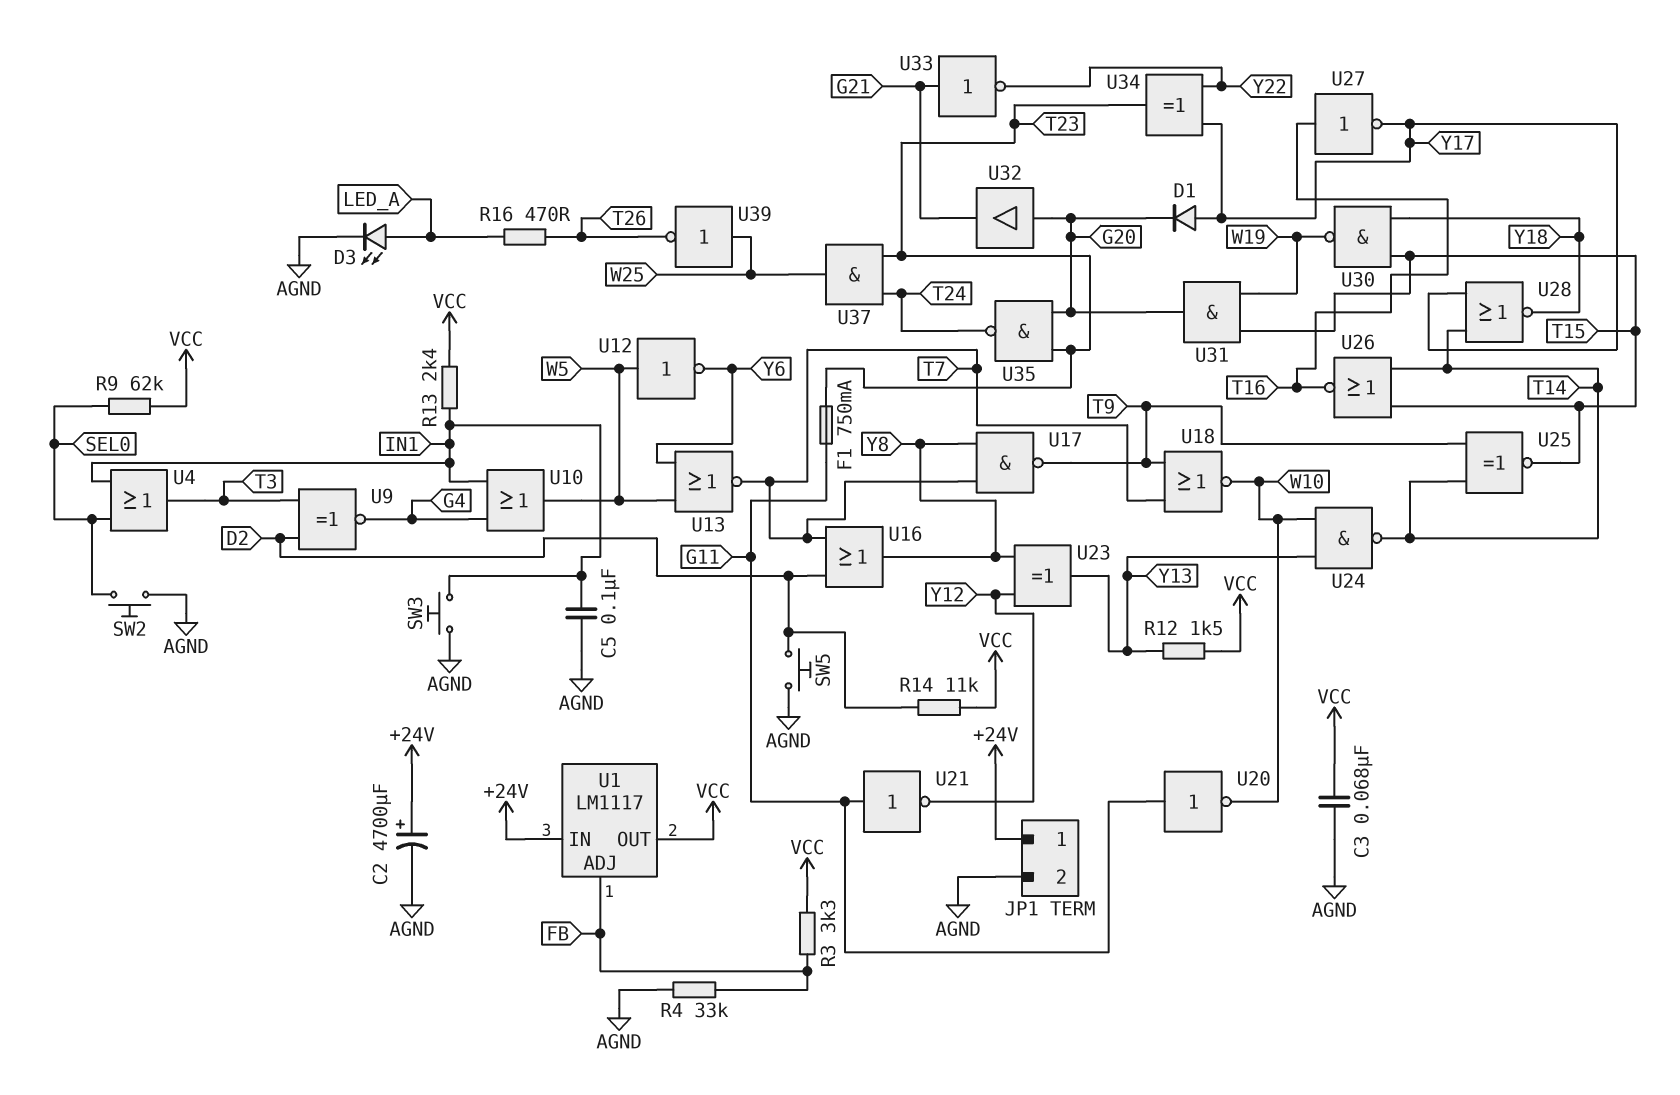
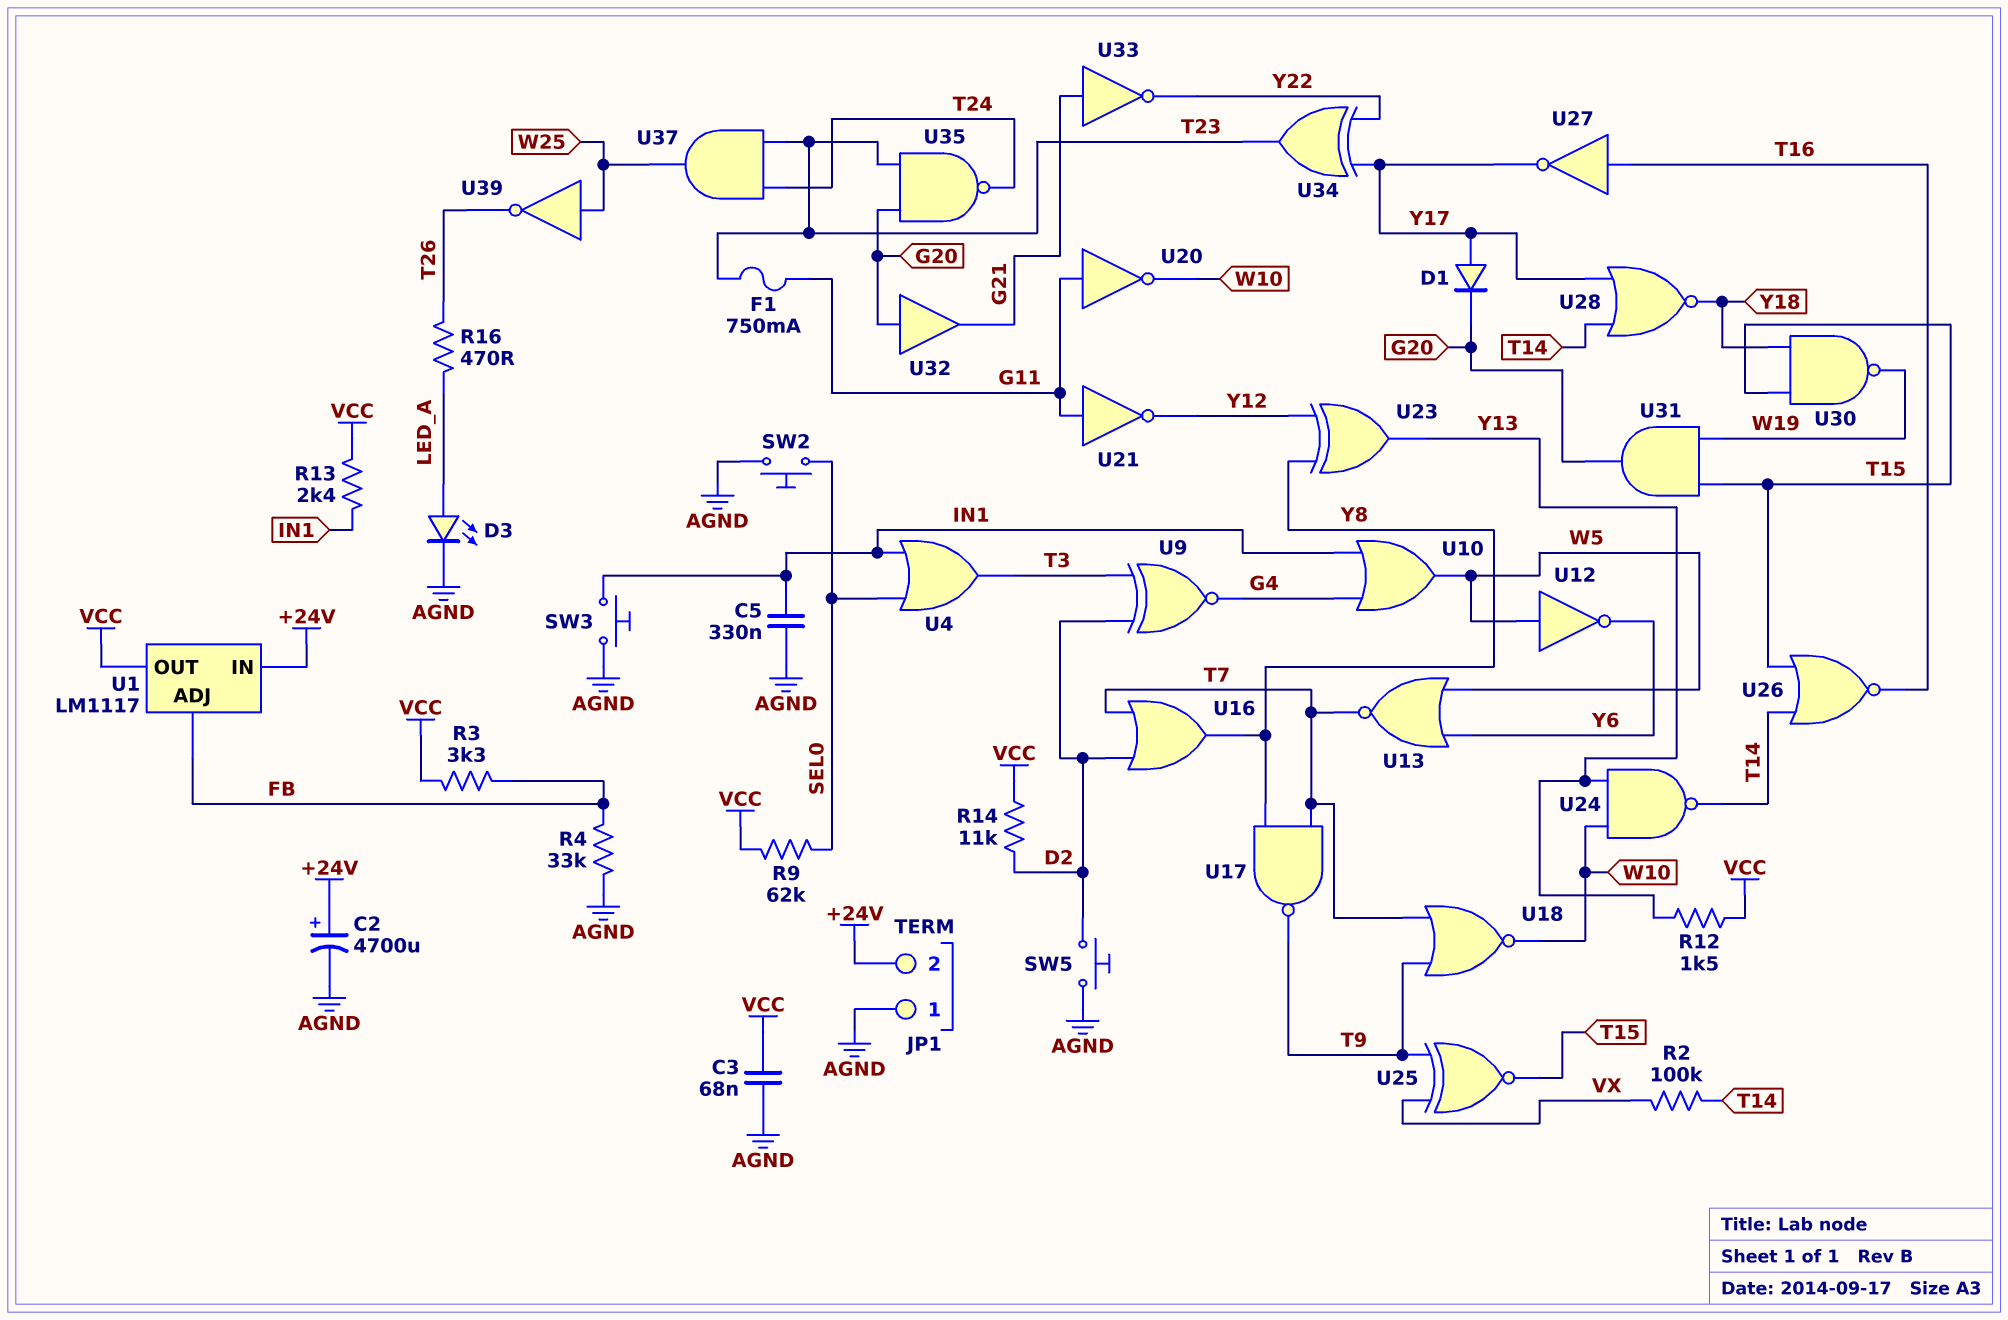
C5: 100nF (AGND, IN1) -> 330nF (AGND, IN1)
JP1 pin 1: +24V -> AGND
JP1 pin 2: AGND -> +24V
R2: none -> 100k (T14, VX)
U25: XNOR (in T9, in T14, out T15) -> XNOR (in T9, in VX, out T15)

